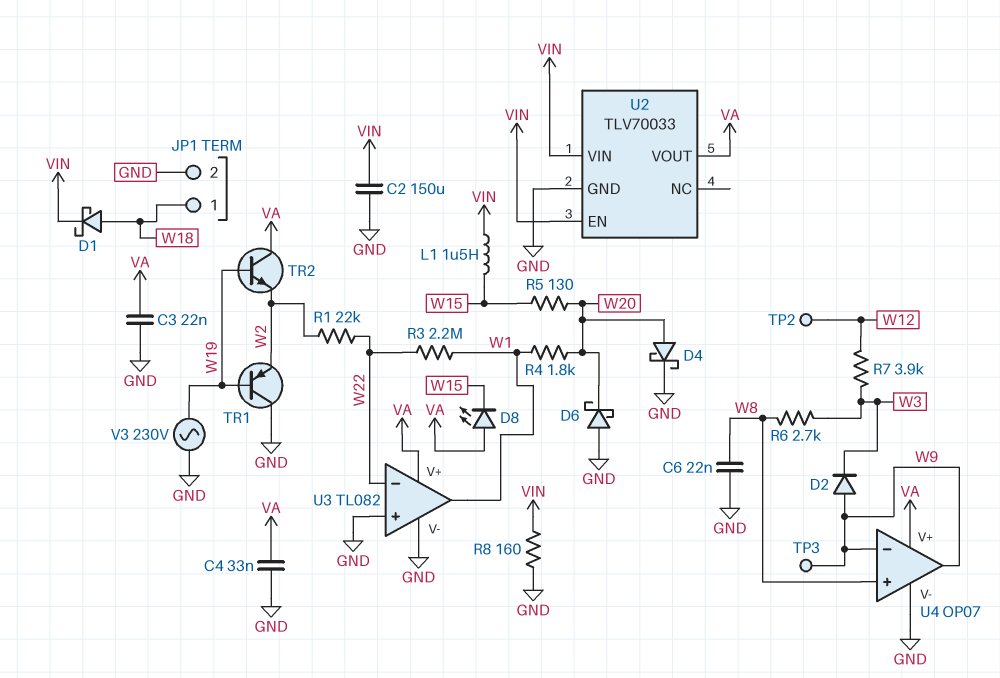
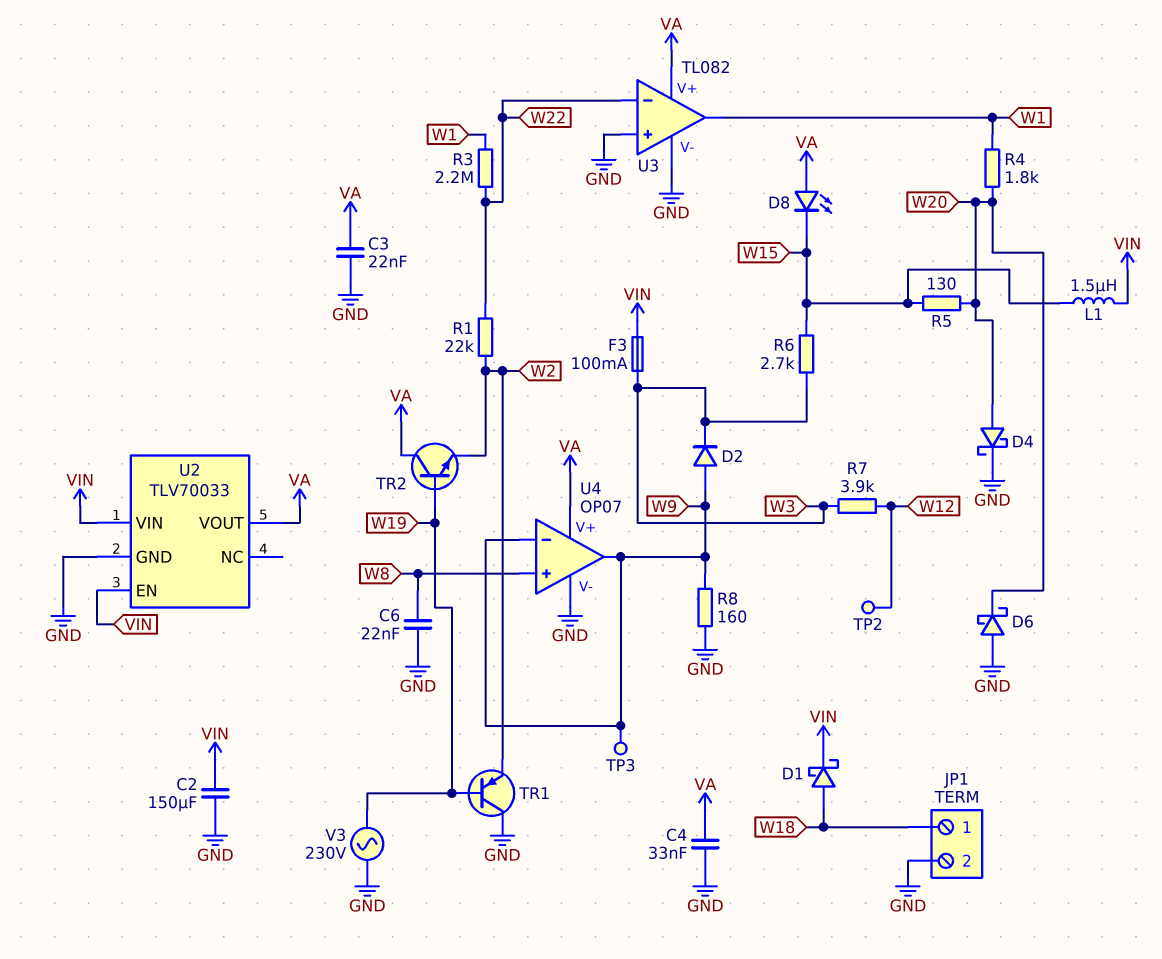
F3: none -> 100mA (VIN, W3)
R6: 2.7k (W3, W8) -> 2.7k (W3, W15)
R8: 160 (GND, VIN) -> 160 (GND, W9)

